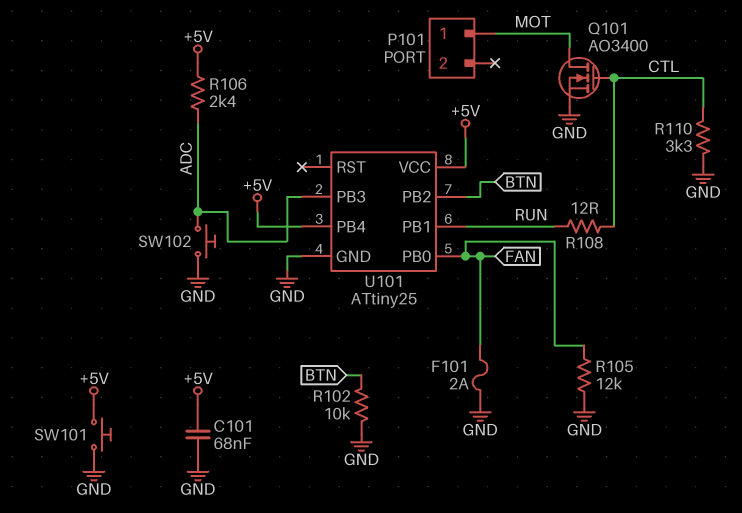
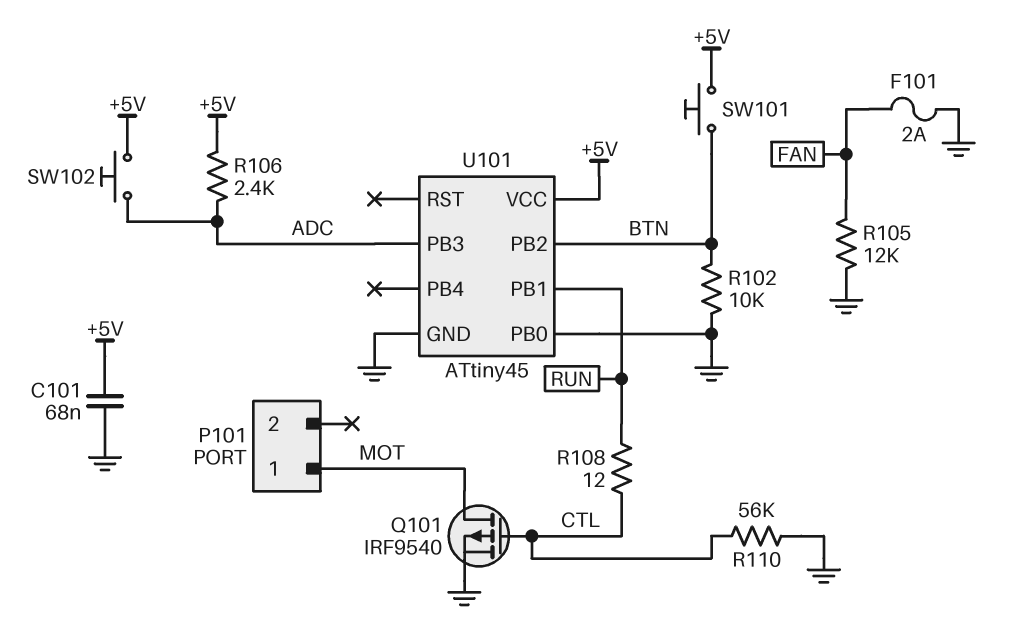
Q101: NMOS AO3400 (G CTL, D MOT, S GND) -> PMOS IRF9540 (G CTL, D MOT, S GND)
R110: 3.3k (CTL, GND) -> 56k (CTL, GND)
SW101: button (+5V, GND) -> button (+5V, BTN)
SW102: button (ADC, GND) -> button (+5V, ADC)
U101: ATtiny25 -> ATtiny45
U101 pin PB0: FAN -> GND
U101 pin PB4: +5V -> none

